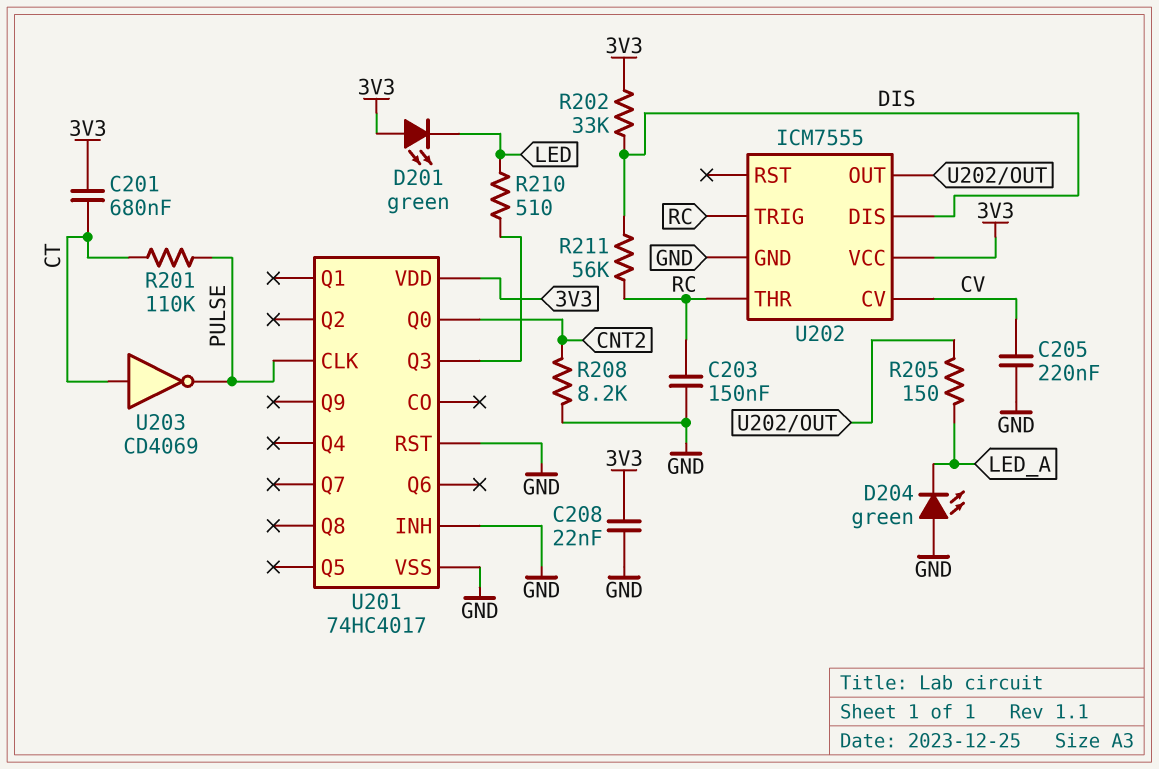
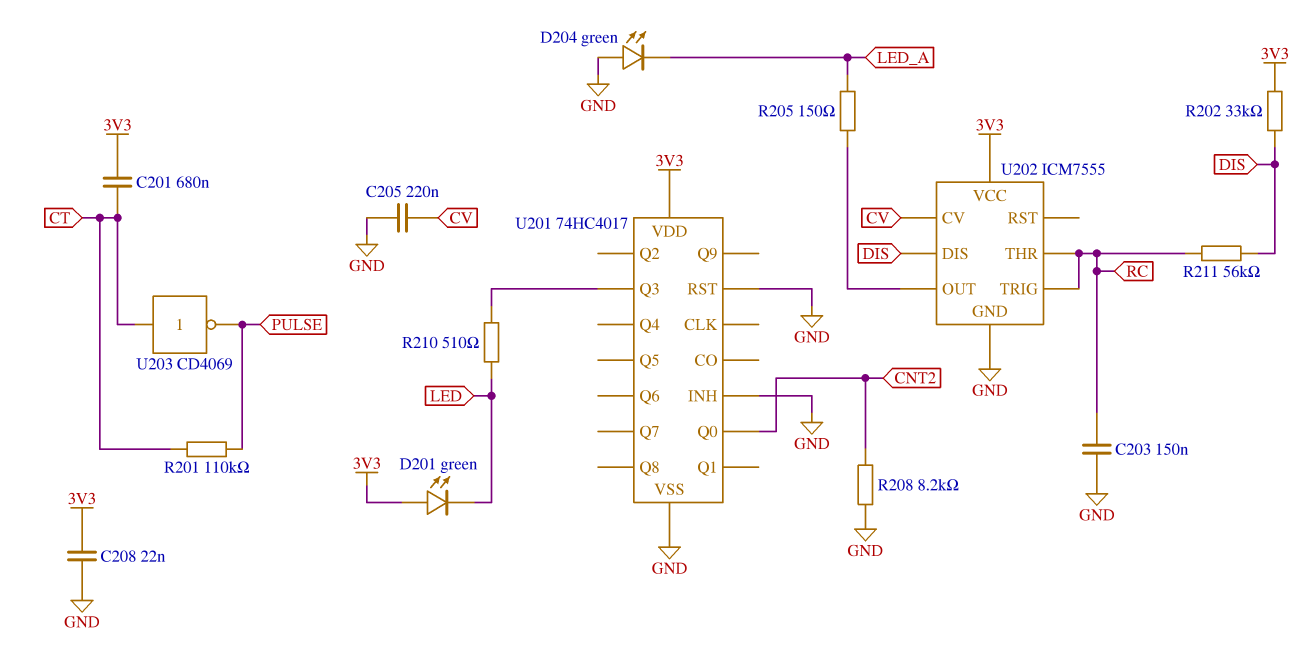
U201 pin CLK: PULSE -> none

